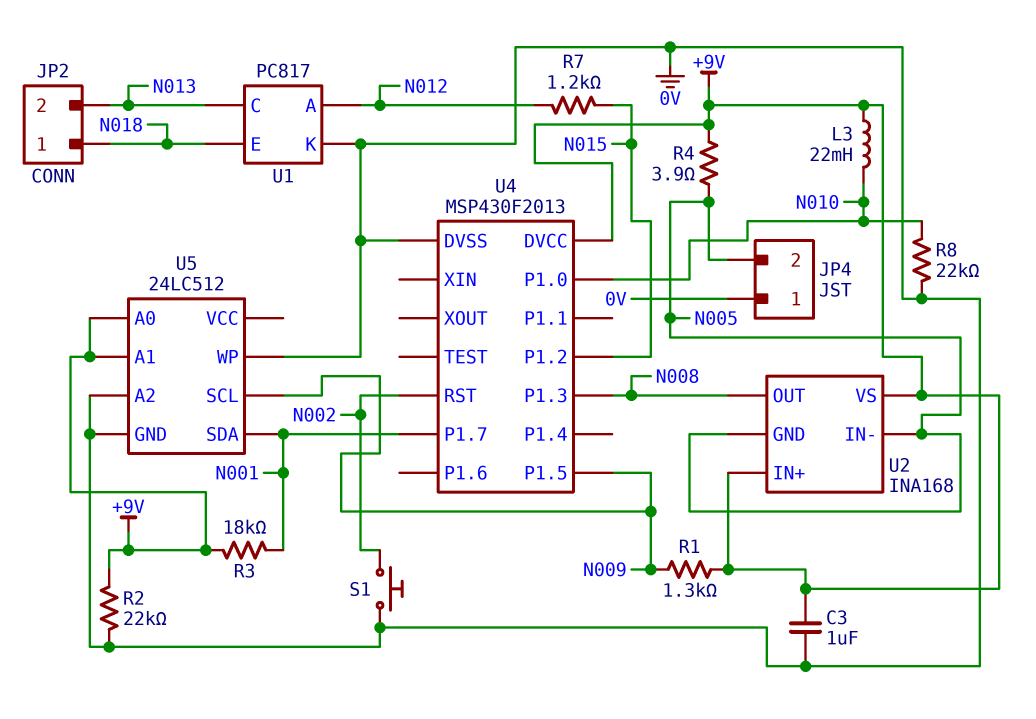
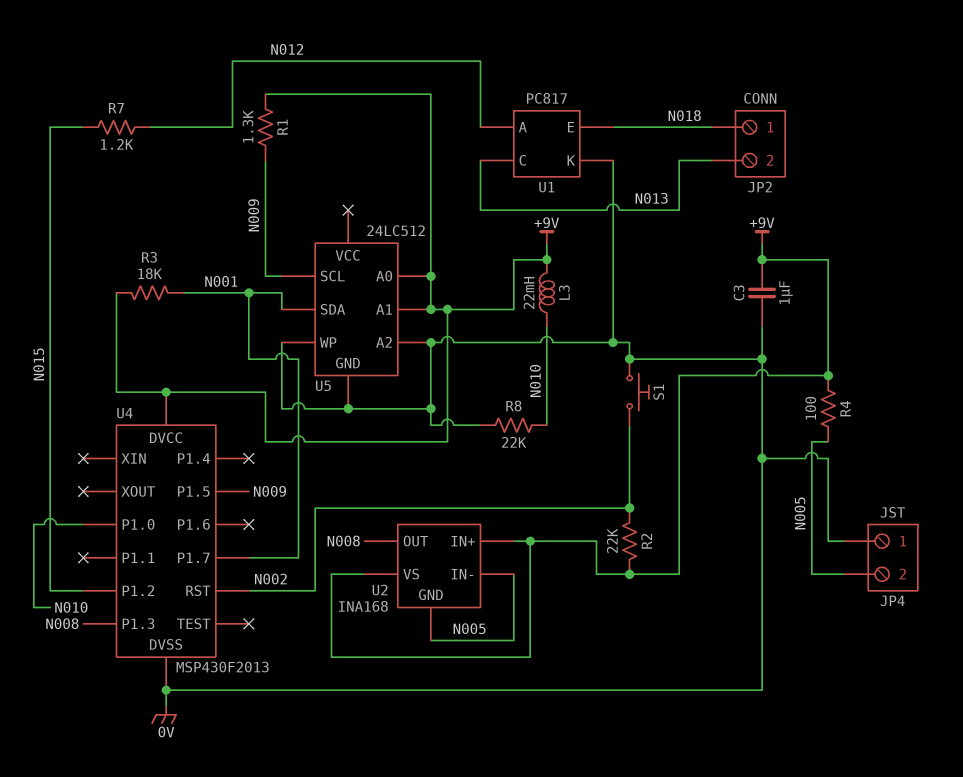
R2: 22k (+9V, 0V) -> 22k (+9V, N002)
R4: 3.9 (+9V, N005) -> 100 (+9V, N005)

